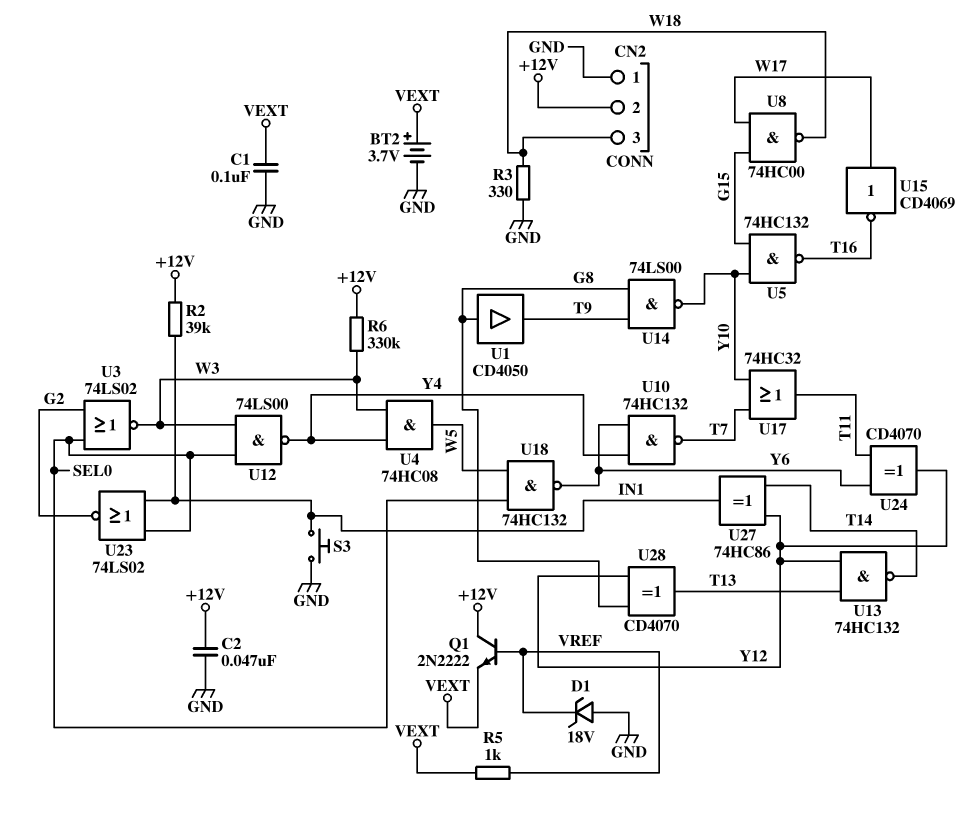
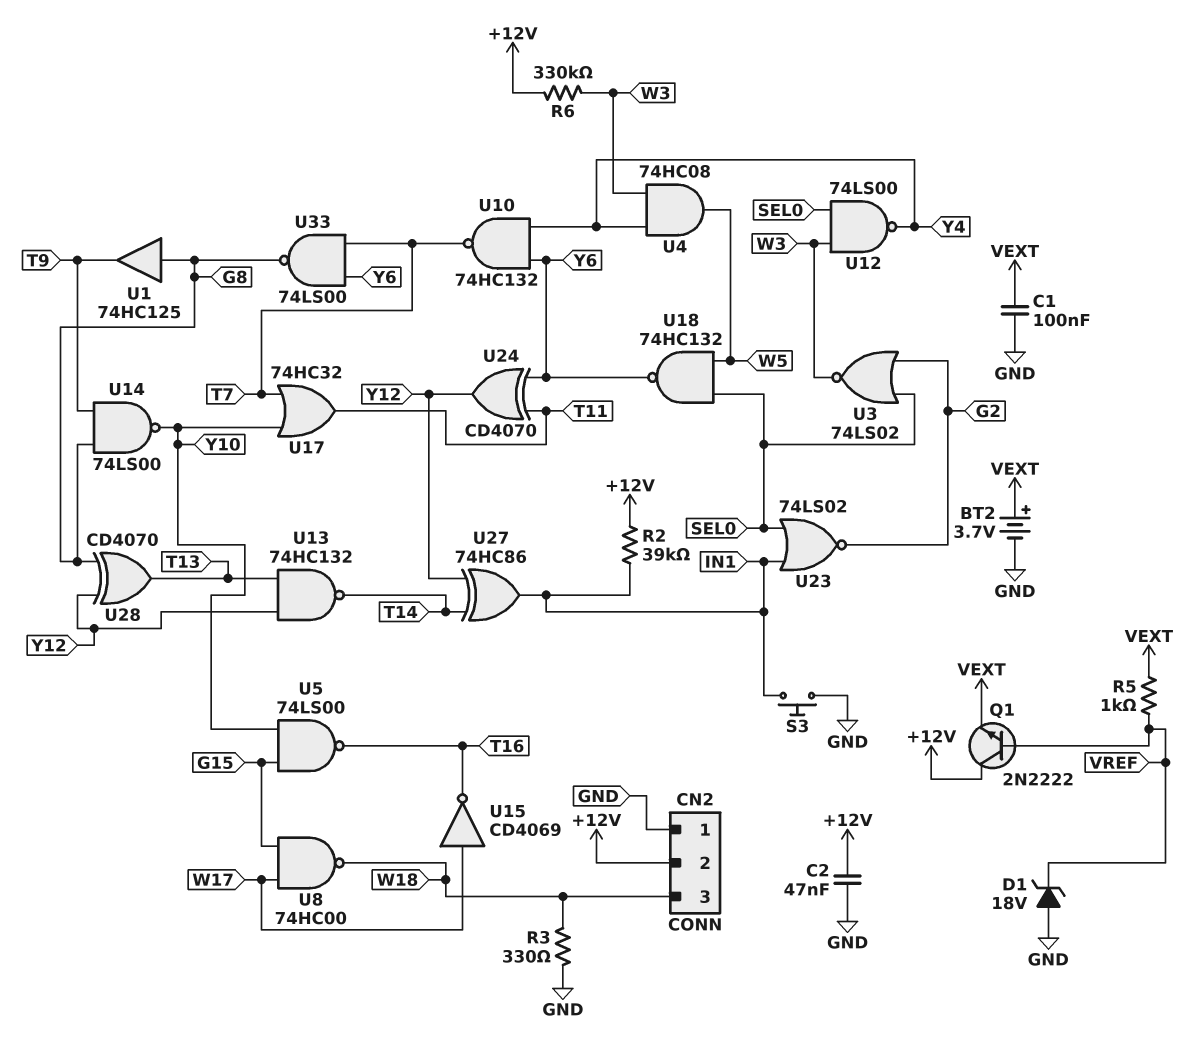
U1: buffer CD4050 (in G8, out T9) -> buffer 74HC125 (in G8, out T9)
U5: NAND 74HC132 (in G15, in Y10, out T16) -> NAND 74LS00 (in G15, in Y10, out T16)
U33: none -> NAND 74LS00 (in T7, in Y6, out G8)

